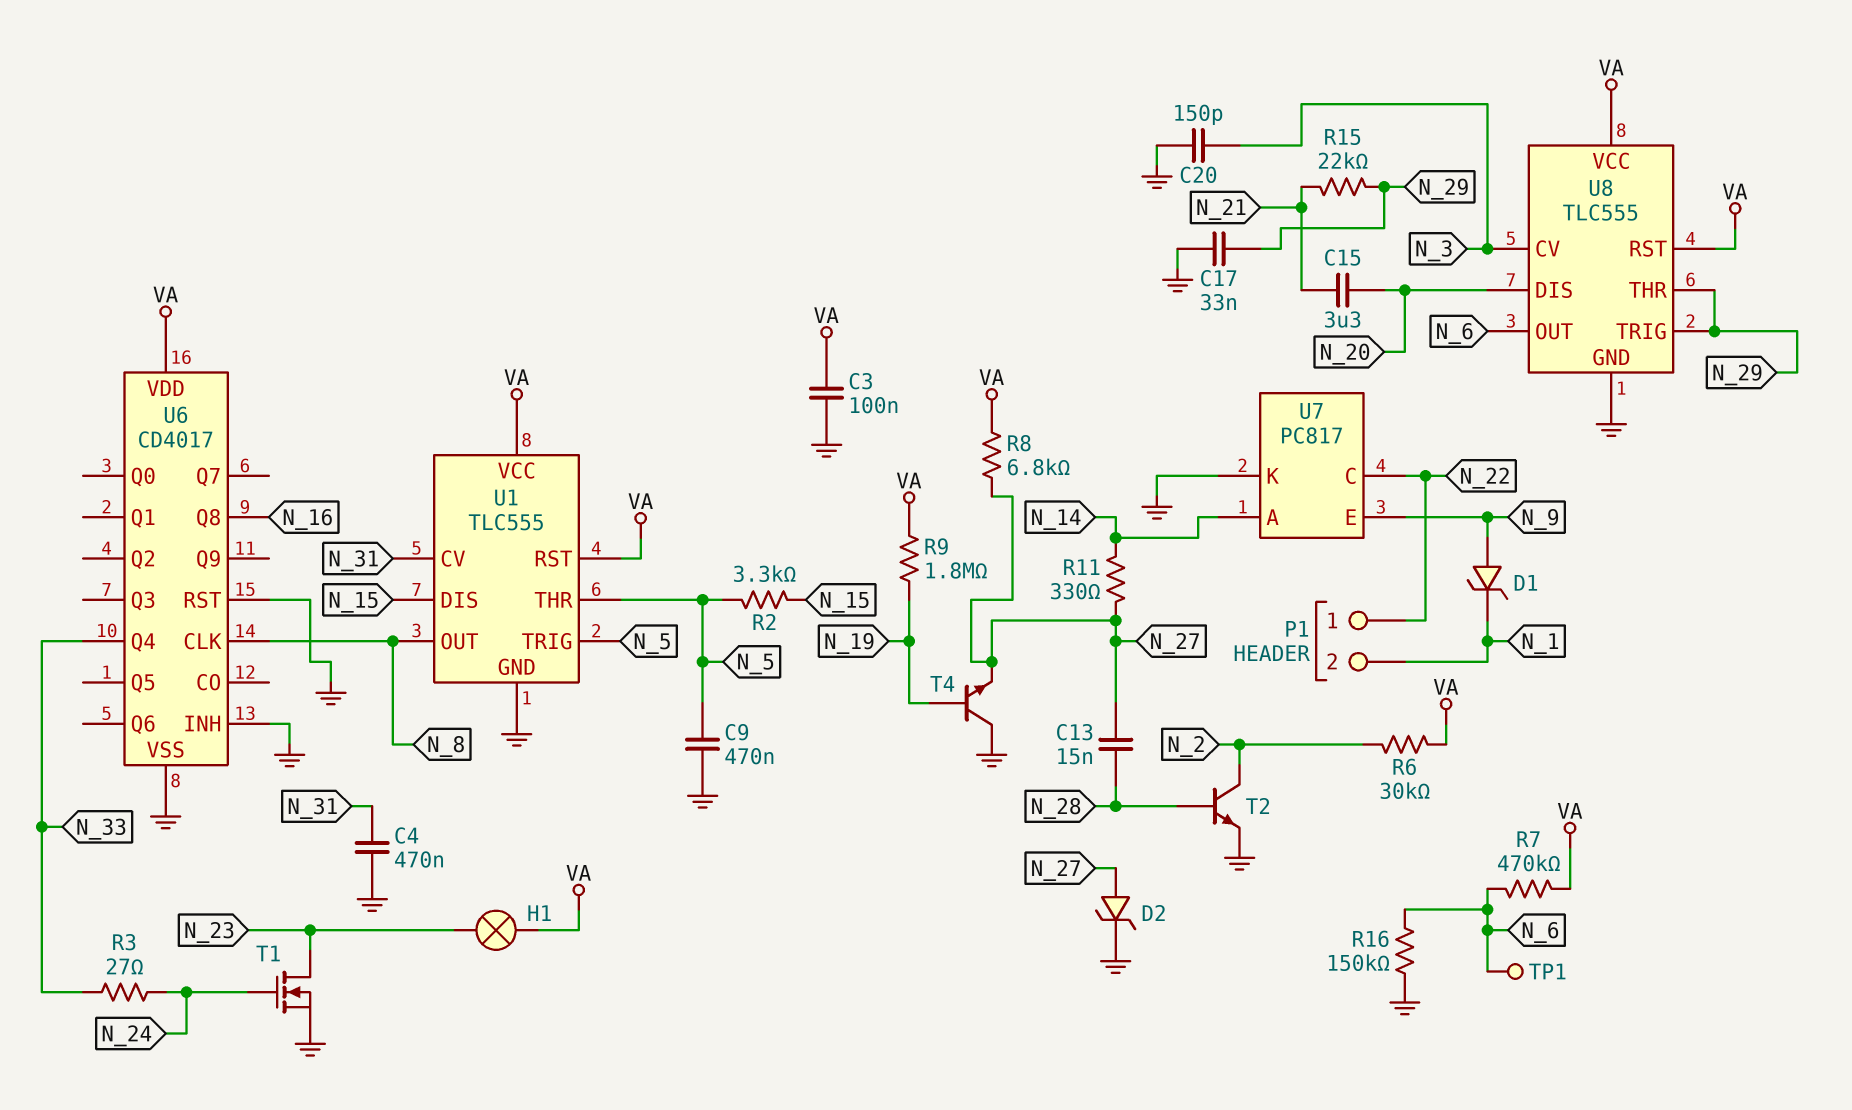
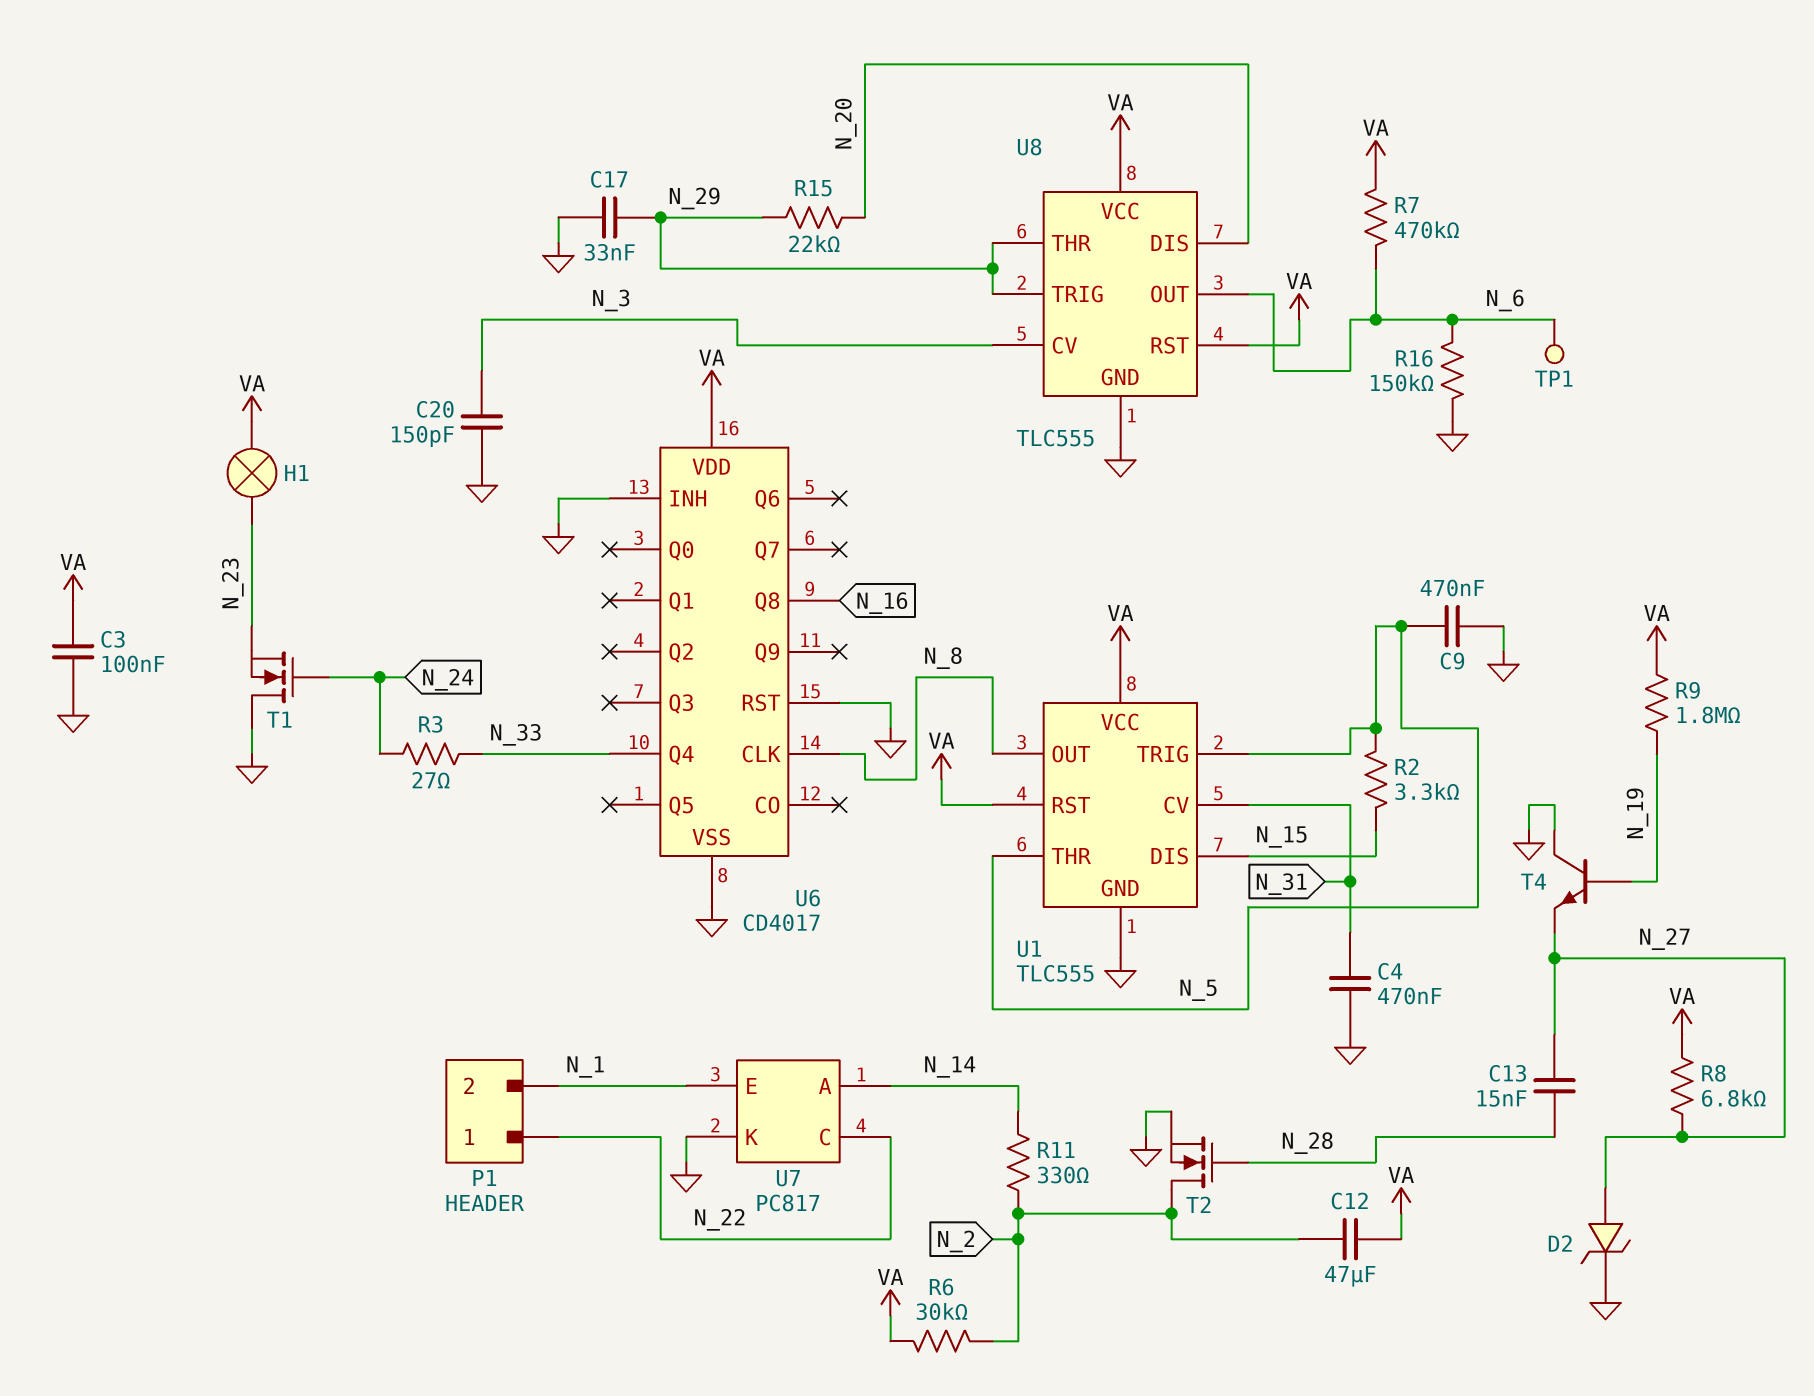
C12: none -> 47uF (N_2, VA)
C15: 3.3uF (N_20, N_21) -> none
D1: zener (A N_9, K N_1) -> none
R11: 330 (N_14, N_27) -> 330 (N_2, N_14)
R15: 22k (N_21, N_29) -> 22k (N_20, N_29)
T1: NMOS (G N_24, D N_23, S GND) -> NMOS (G N_24, D GND, S N_23)
T2: NPN (B N_28, C N_2, E GND) -> NMOS (G N_28, D N_2, S GND)
U7 pin E: N_9 -> N_1

